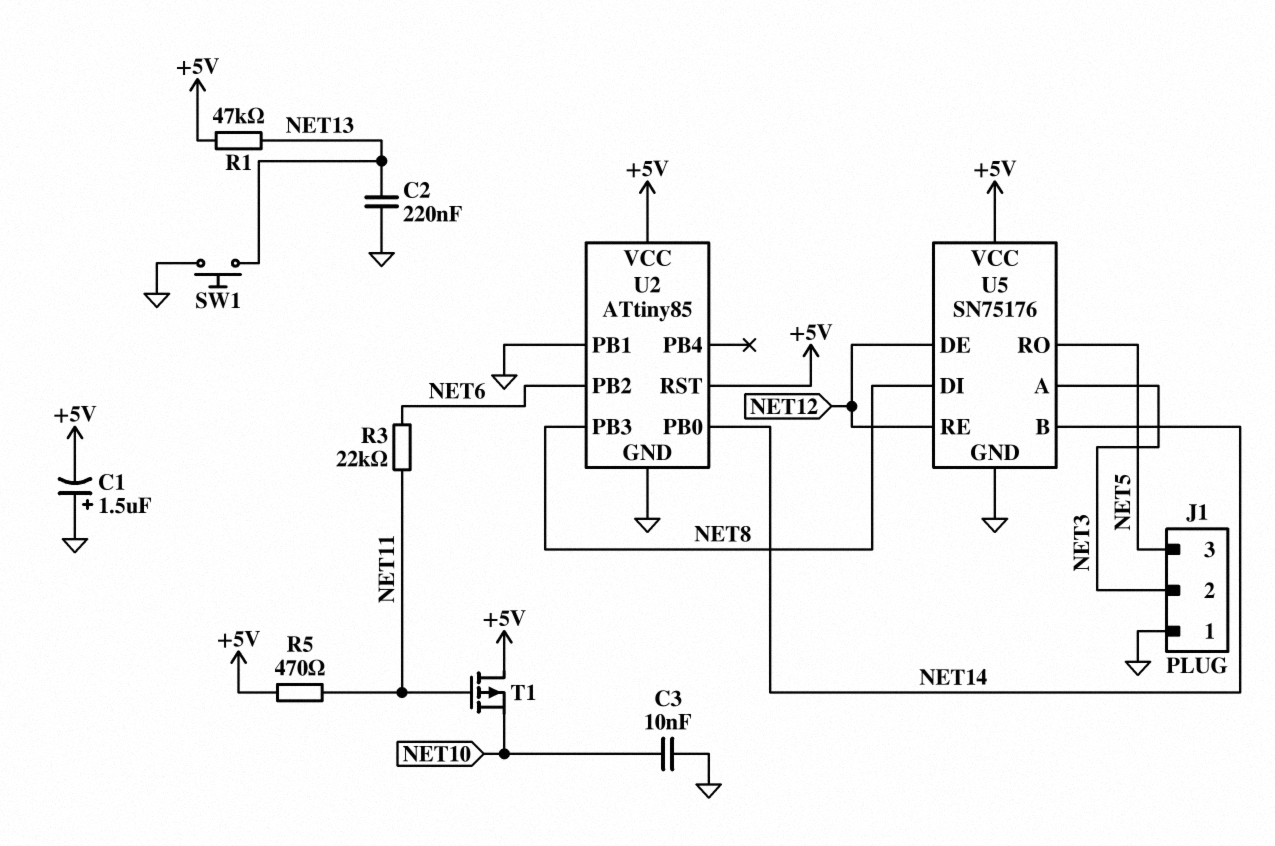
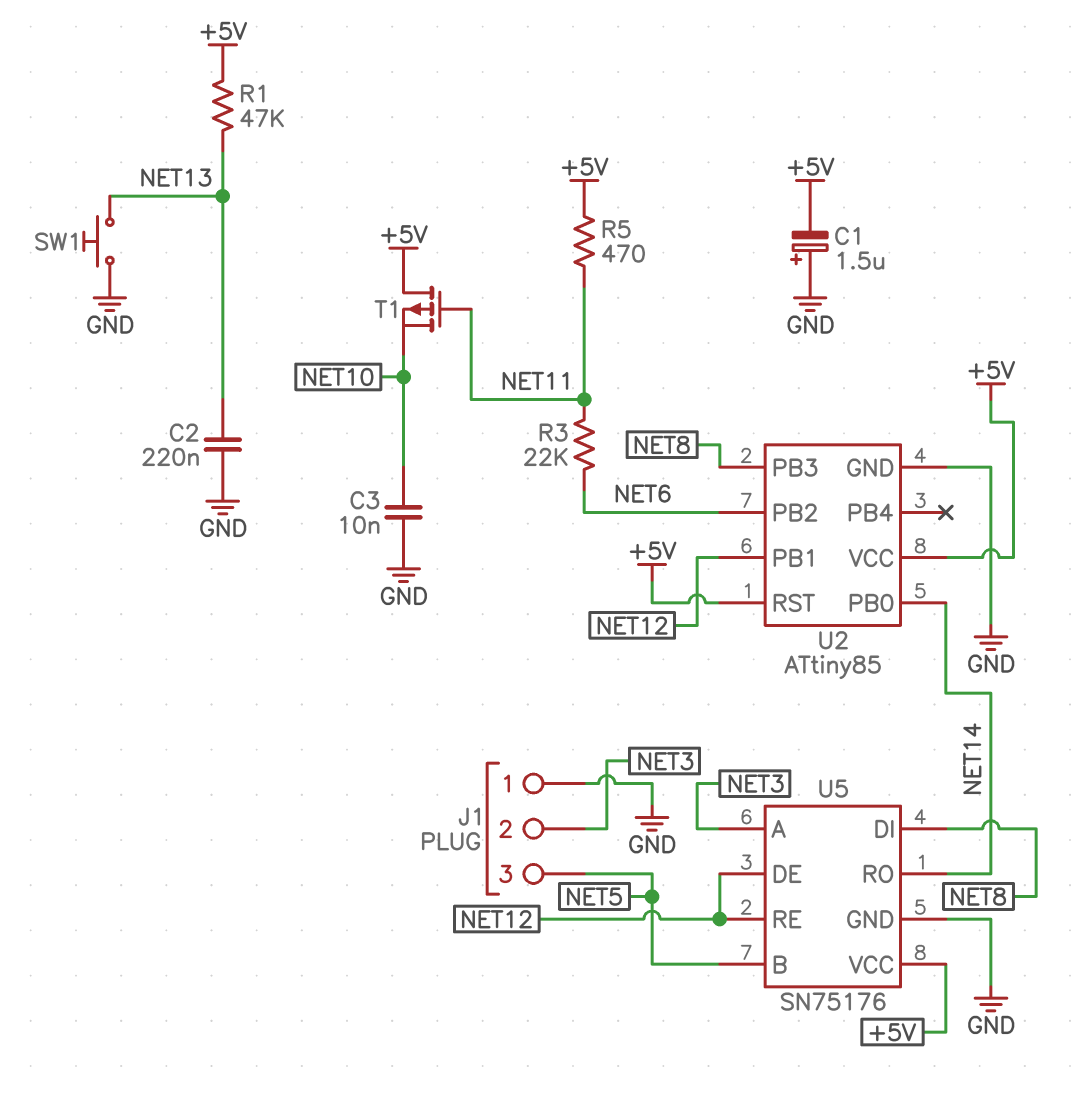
U2 pin PB1: GND -> NET12
U5 pin B: NET14 -> NET5
U5 pin RO: NET5 -> NET14

